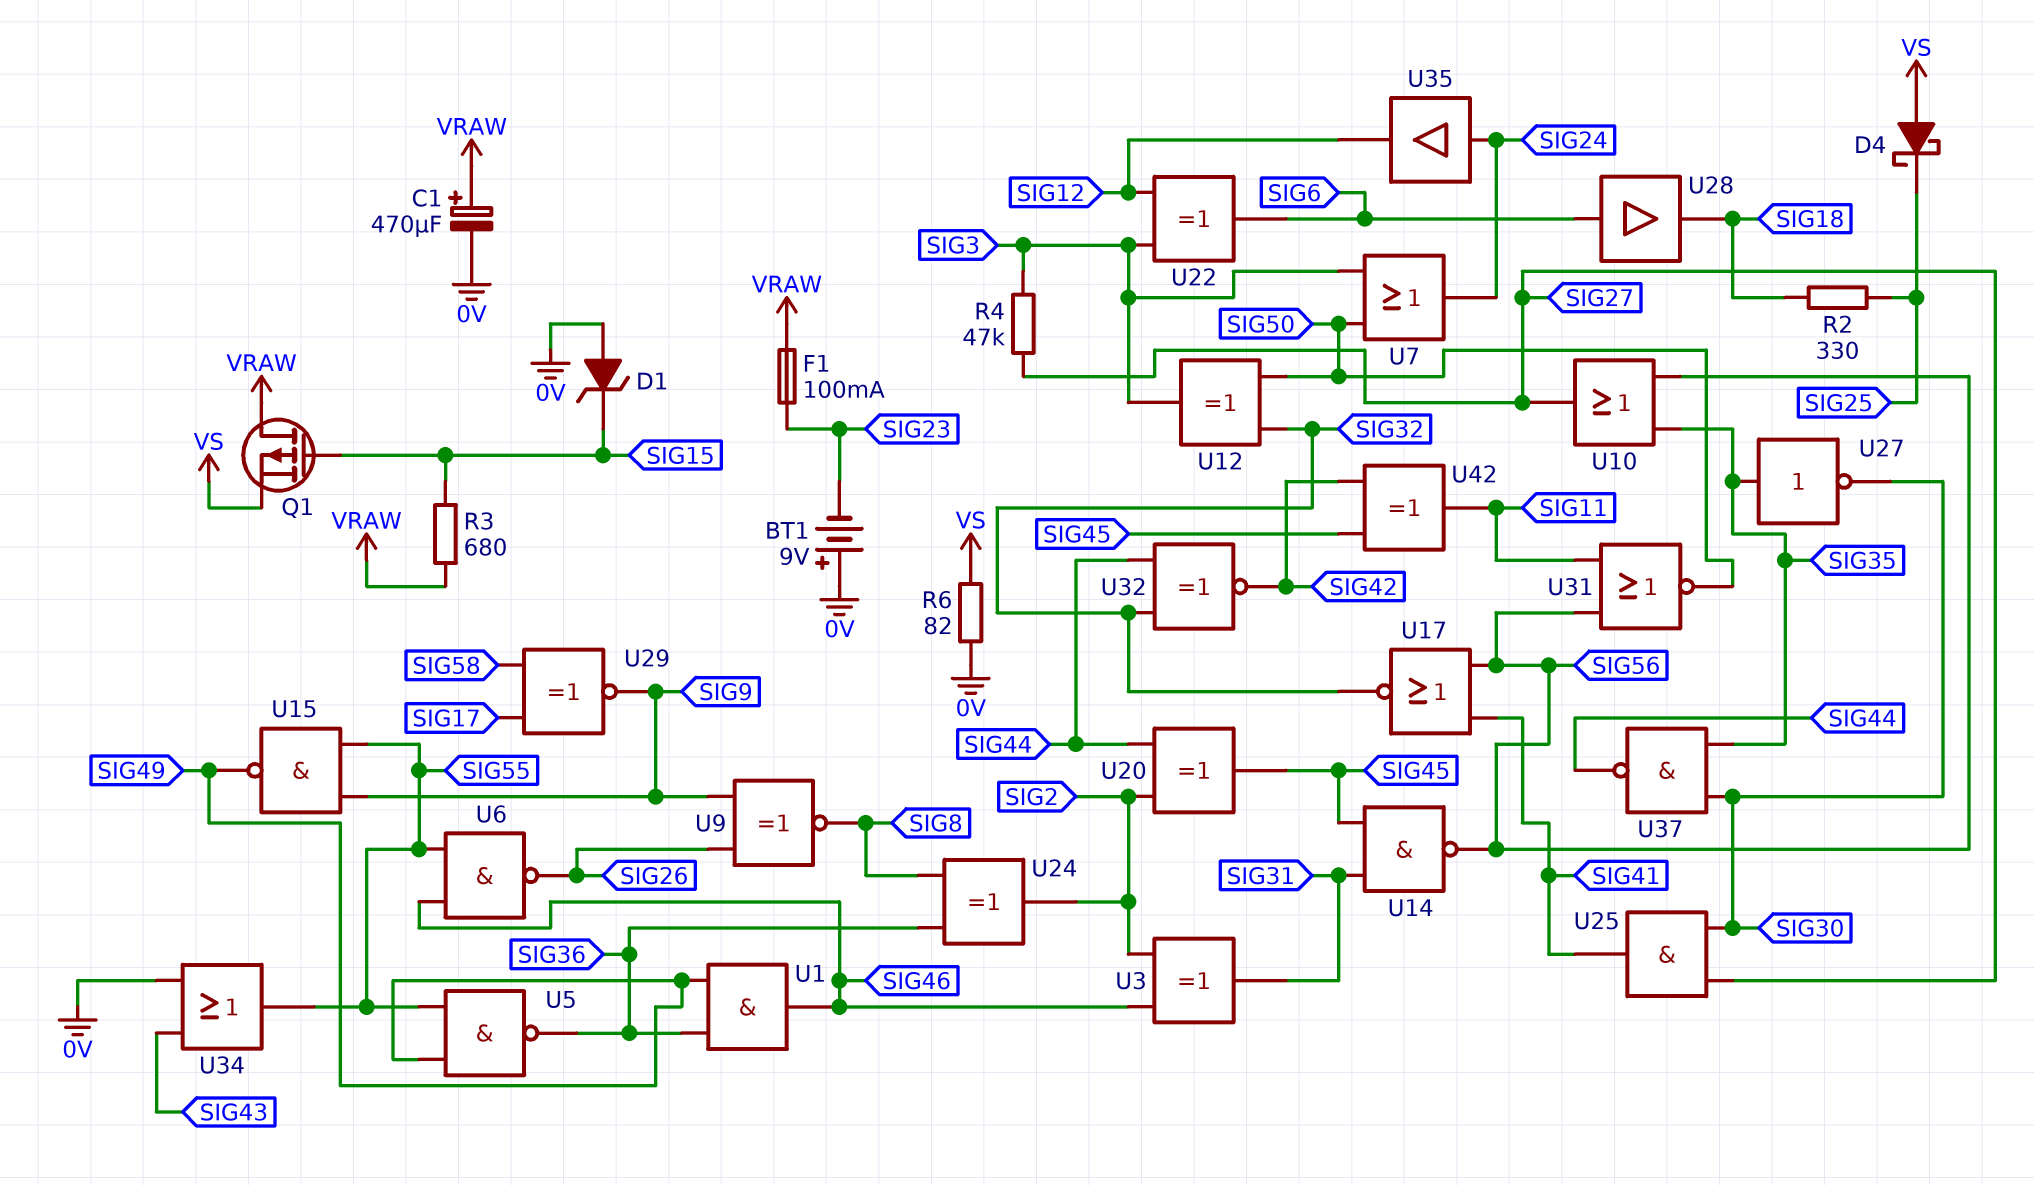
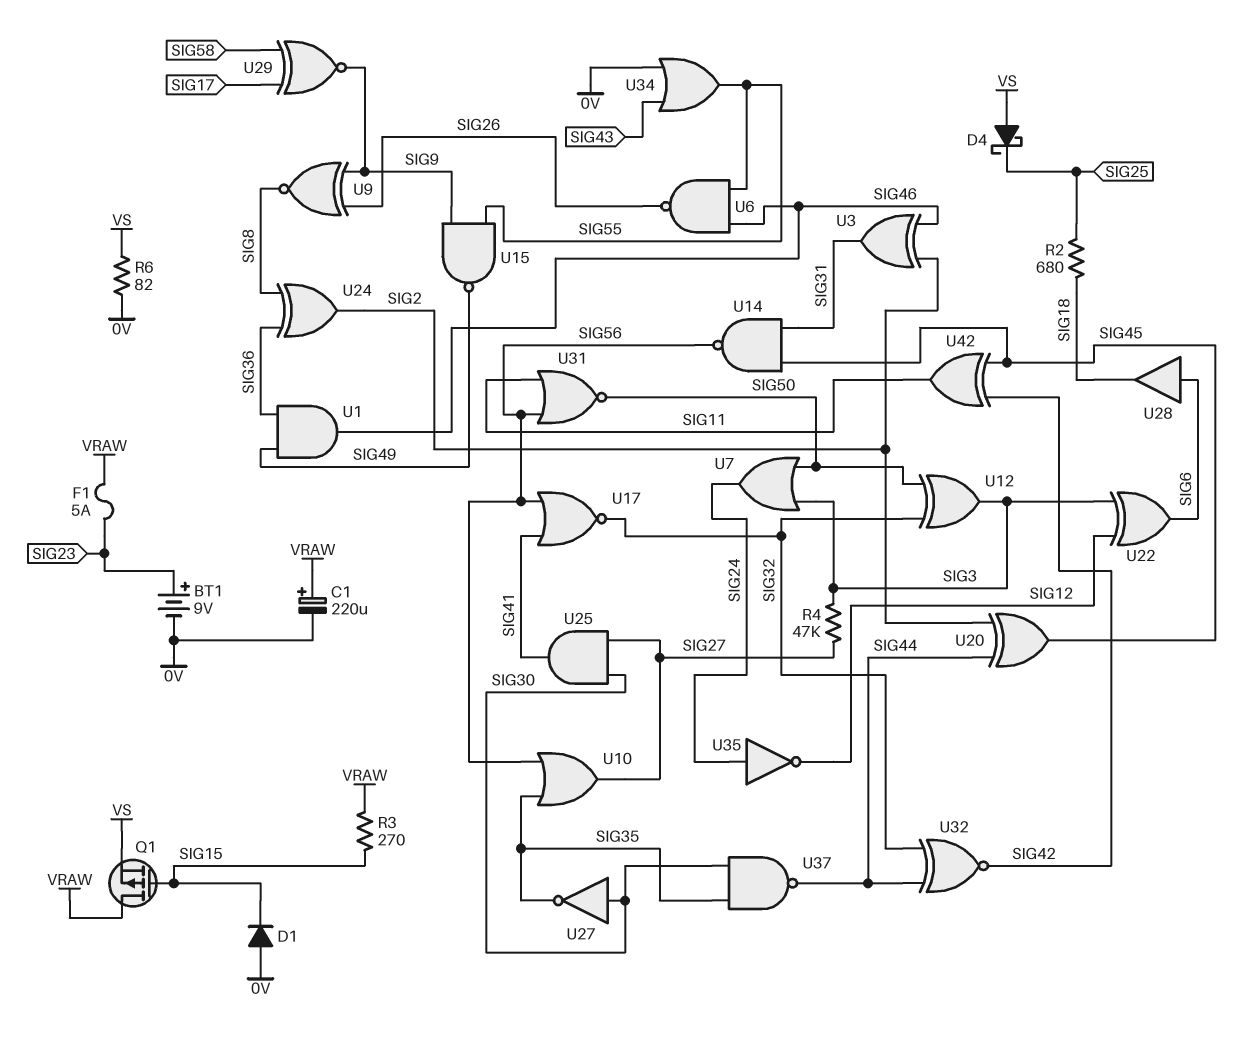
BT1: 9V (plus 0V, minus SIG23) -> 9V (plus SIG23, minus 0V)
C1: 470uF (plus VRAW, minus 0V) -> 220uF (plus VRAW, minus 0V)
D1: zener (A 0V, K SIG15) -> diode (A 0V, K SIG15)
F1: 100mA (SIG23, VRAW) -> 5A (SIG23, VRAW)
R2: 330 (SIG18, SIG25) -> 680 (SIG18, SIG25)
R3: 680 (SIG15, VRAW) -> 270 (SIG15, VRAW)
U5: NAND (in SIG49, in SIG55, out SIG36) -> none
U27: NOT (in SIG35, out SIG30) -> NOT (in SIG30, out SIG35)
U35: buffer (in SIG24, out SIG12) -> NOT (in SIG24, out SIG12)

